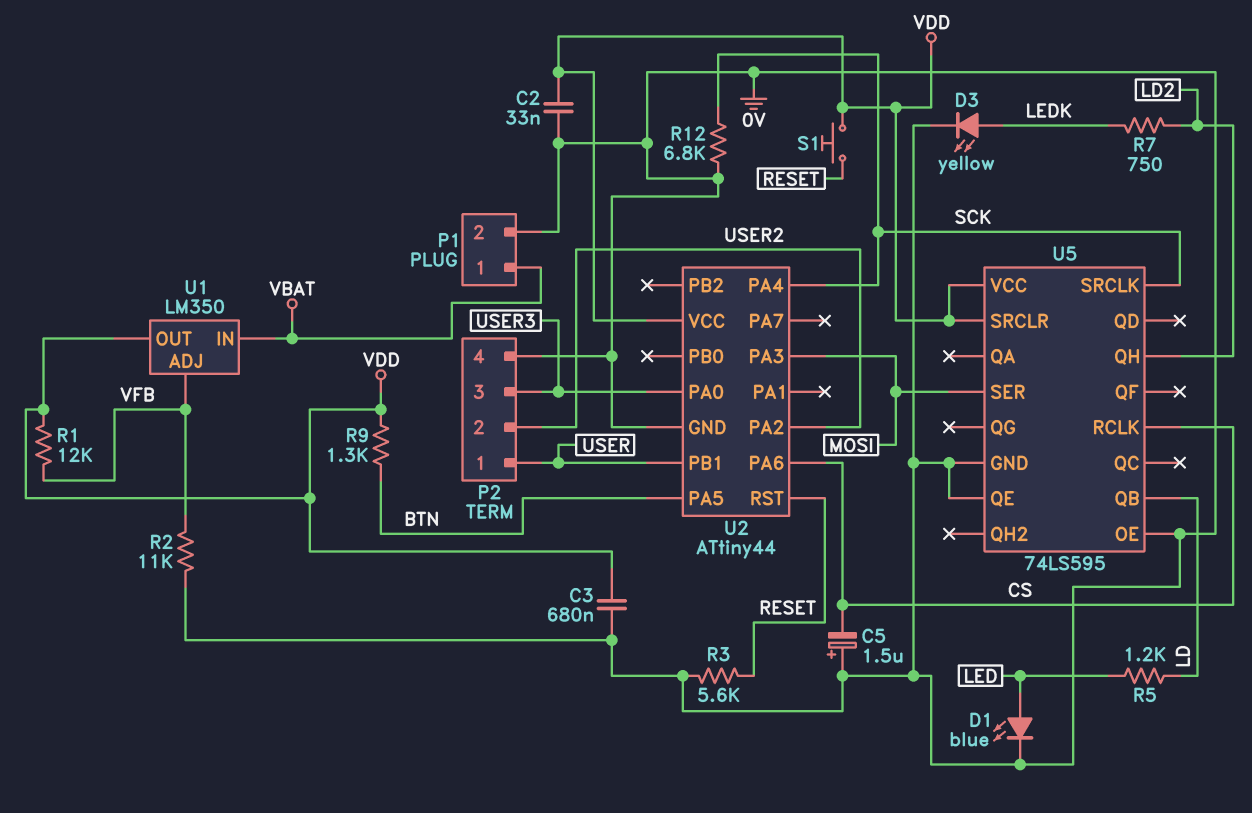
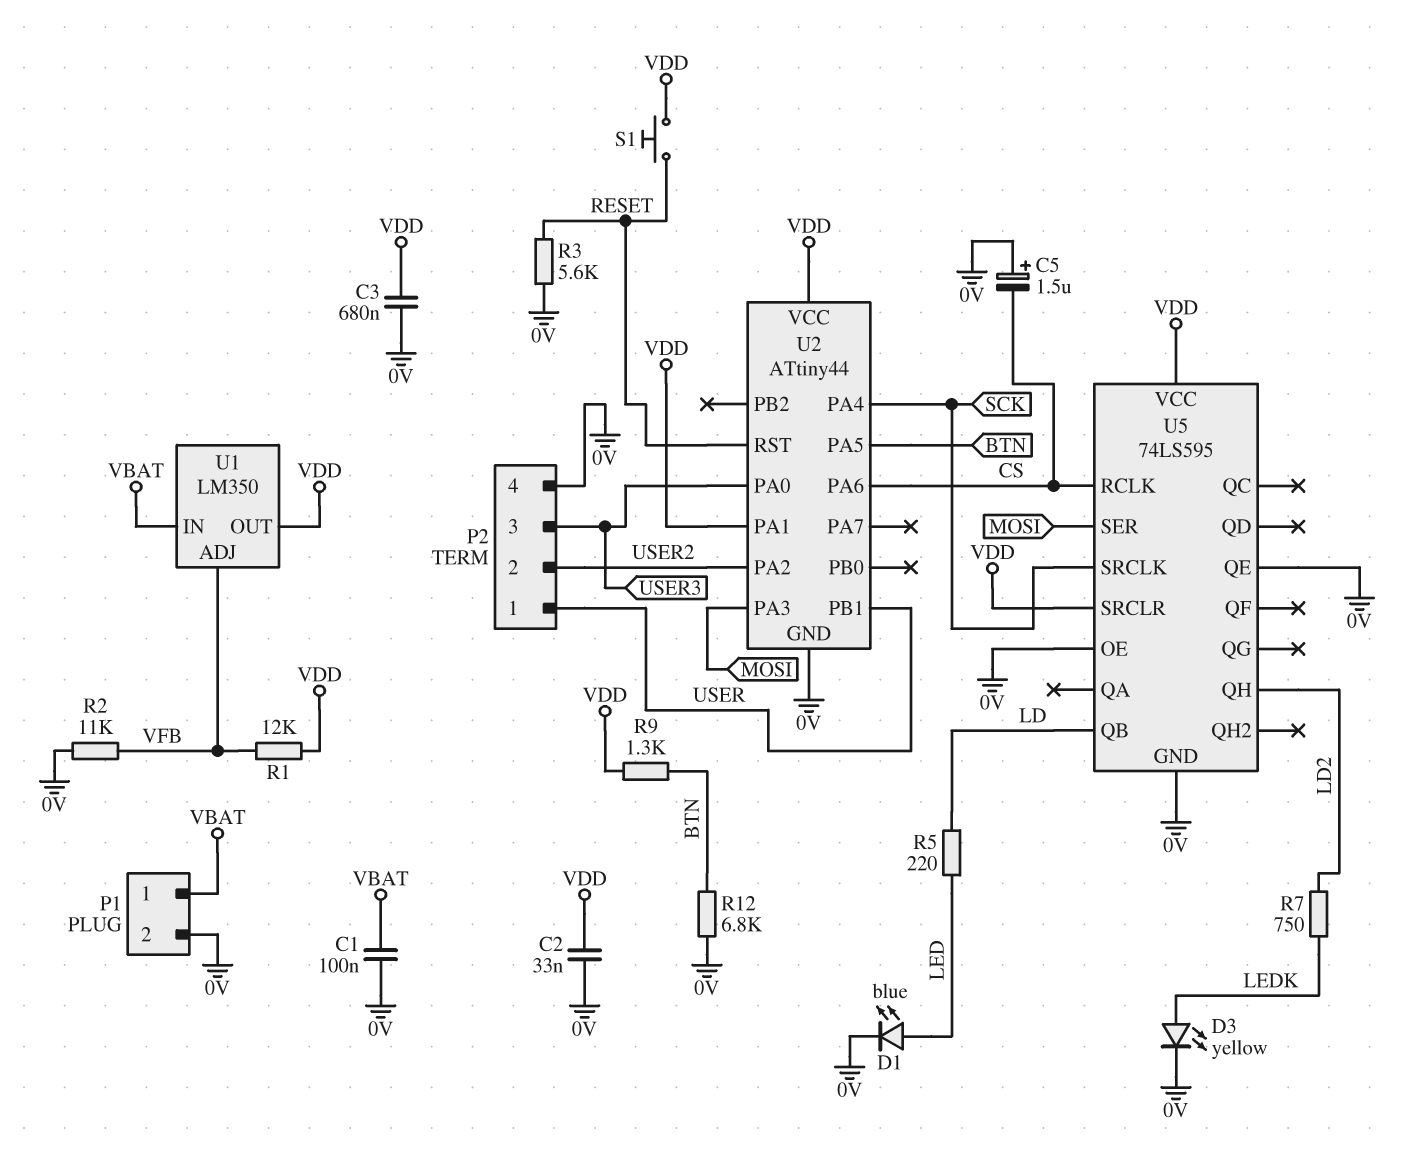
C1: none -> 100nF (0V, VBAT)
R5: 1.2k (LD, LED) -> 220 (LD, LED)
R12: 6.8k (0V, SCK) -> 6.8k (0V, BTN)
U2 pin PA1: none -> VDD

